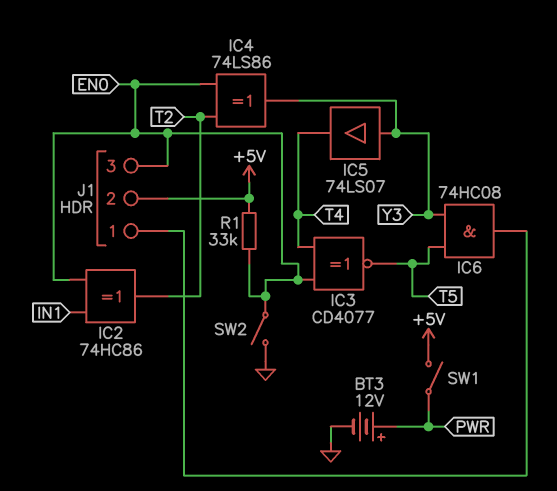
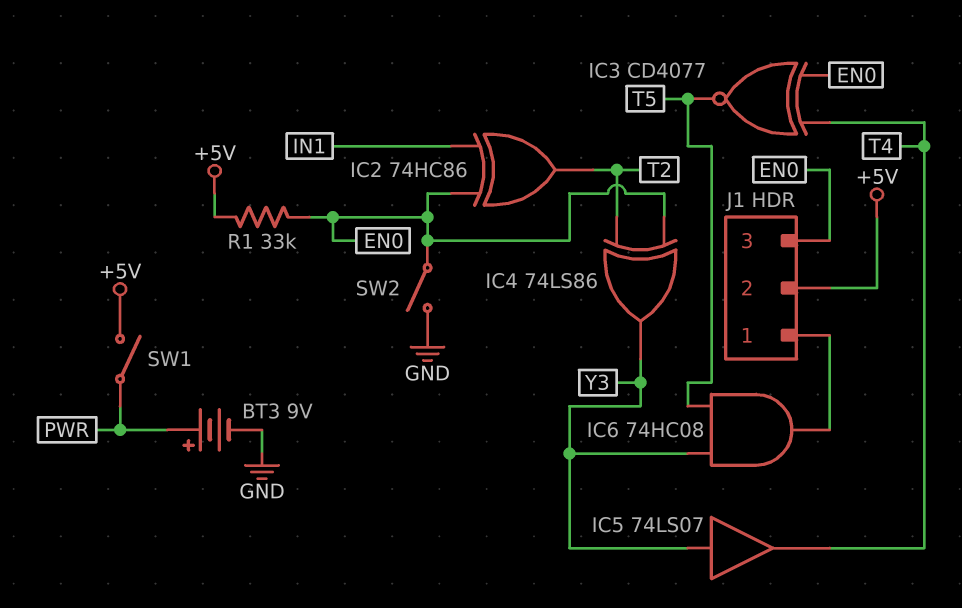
BT3: 12V (plus PWR, minus GND) -> 9V (plus PWR, minus GND)

